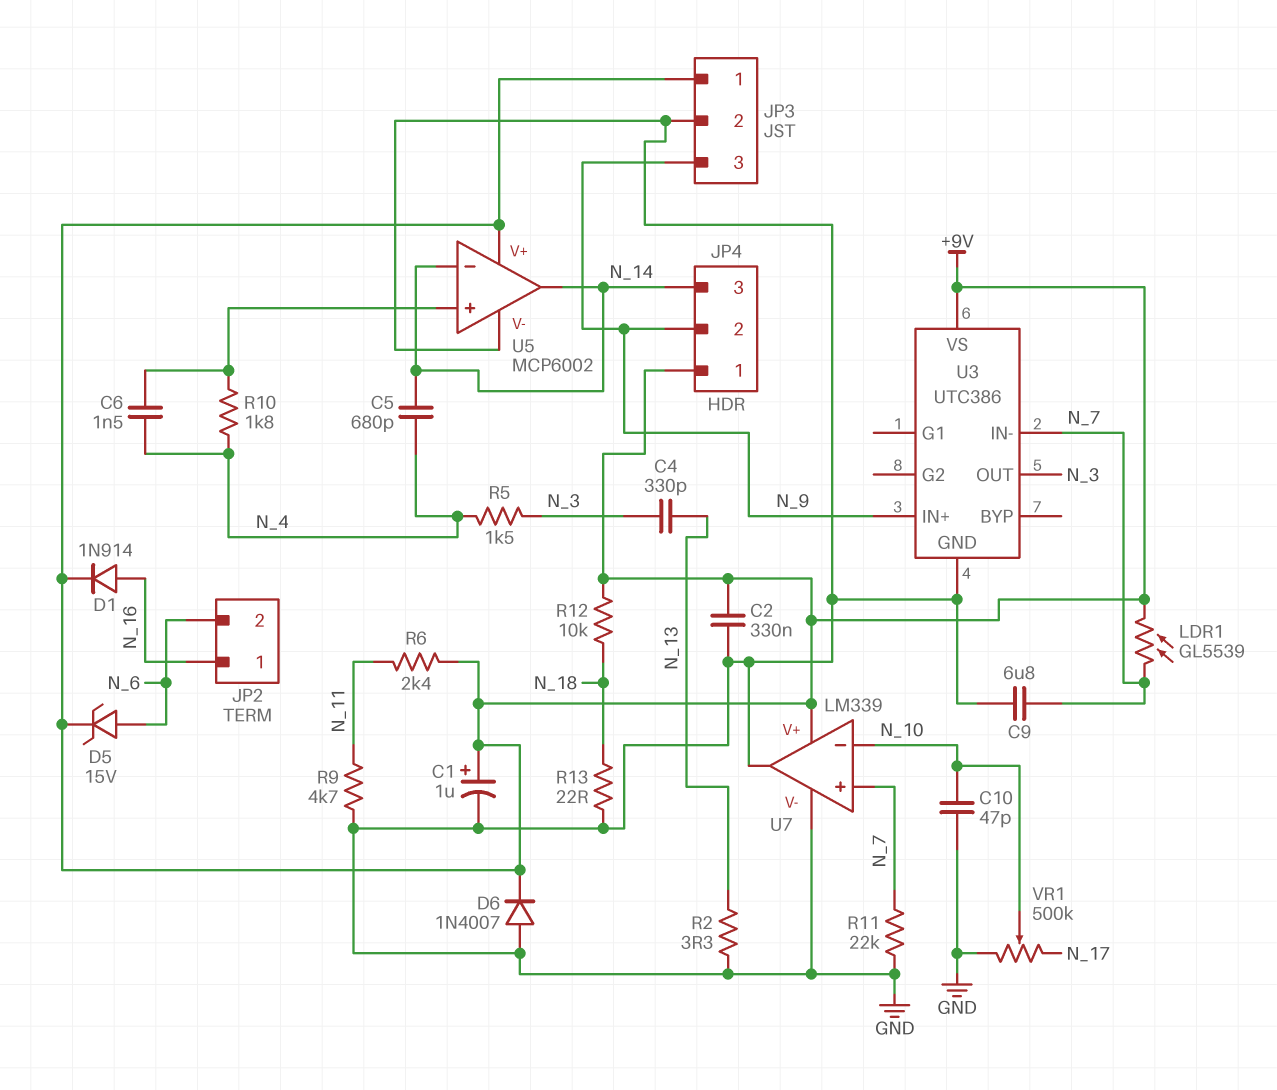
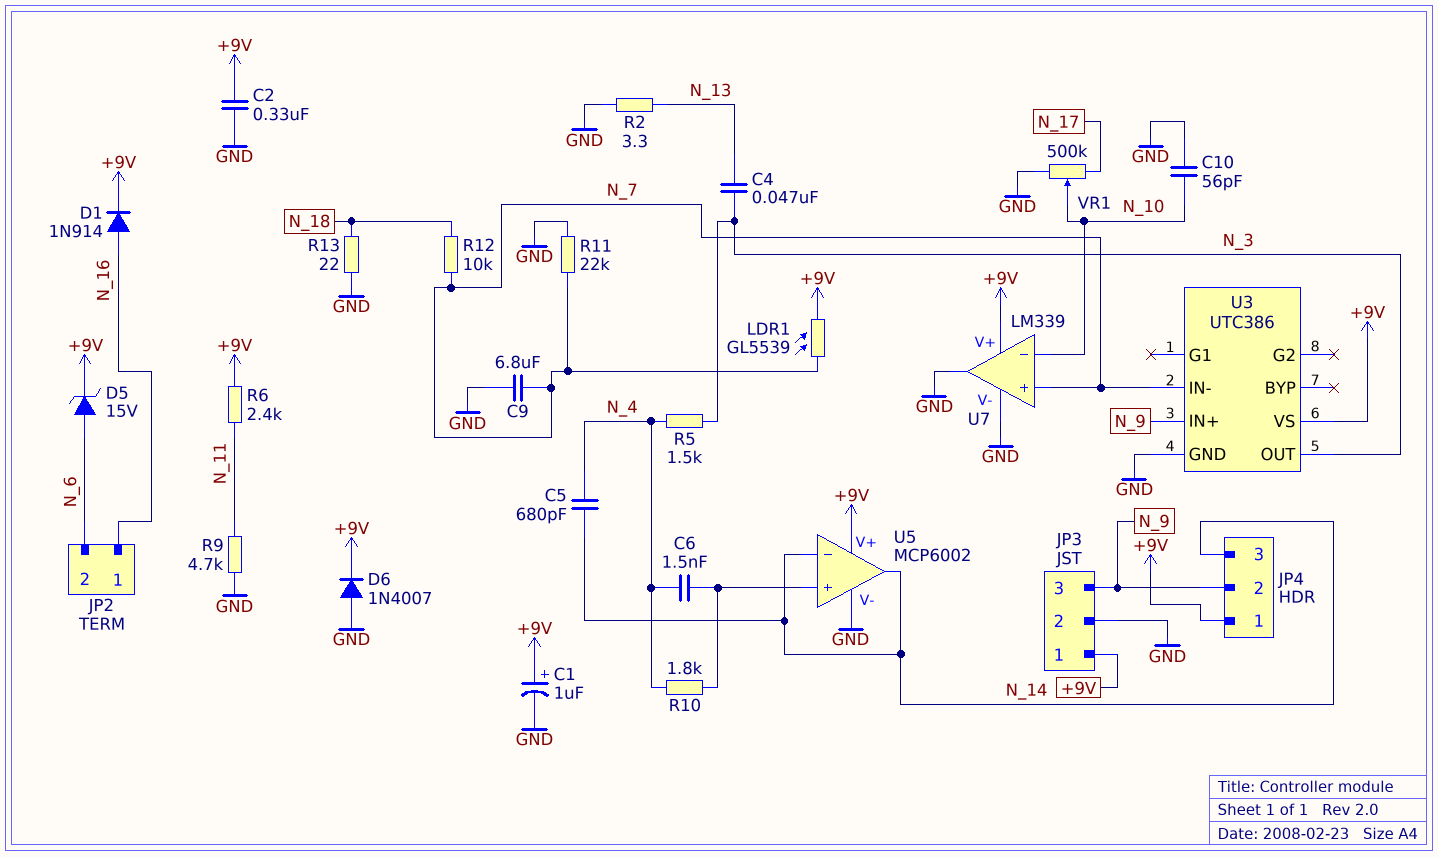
C4: 330pF (N_3, N_13) -> 47nF (N_3, N_13)
C10: 47pF (GND, N_10) -> 56pF (GND, N_10)
R12: 10k (+9V, N_18) -> 10k (N_7, N_18)

